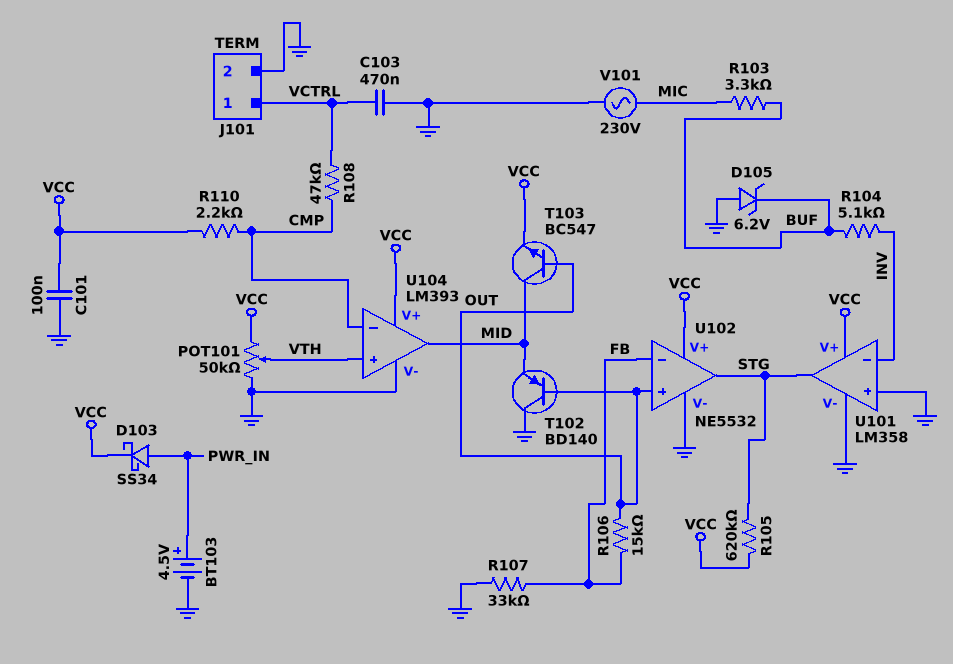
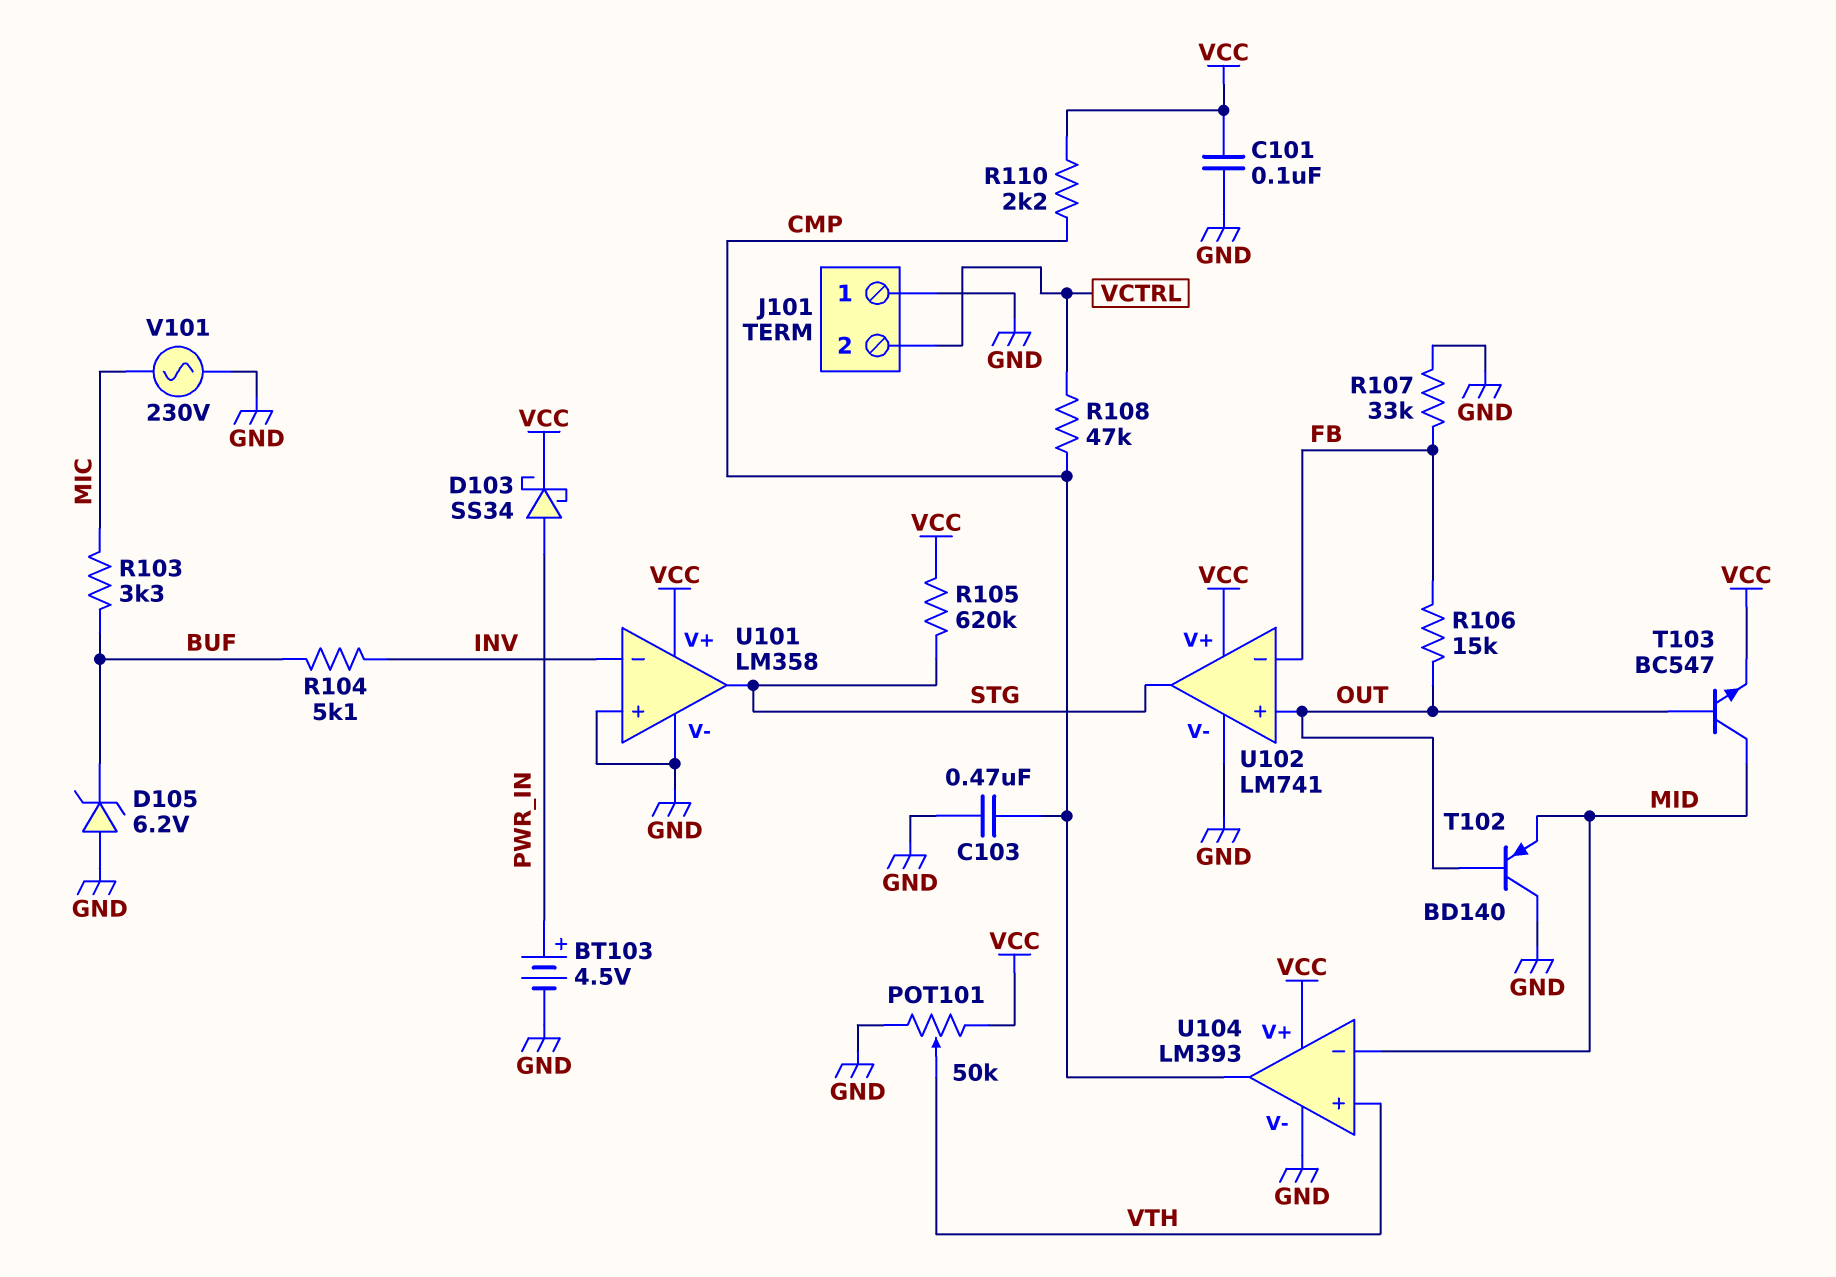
C103: 470nF (GND, VCTRL) -> 470nF (CMP, GND)
J101 pin 1: VCTRL -> GND
J101 pin 2: GND -> VCTRL
U102: NE5532 -> LM741
U104 pin in-: CMP -> MID
U104 pin out: MID -> CMP

